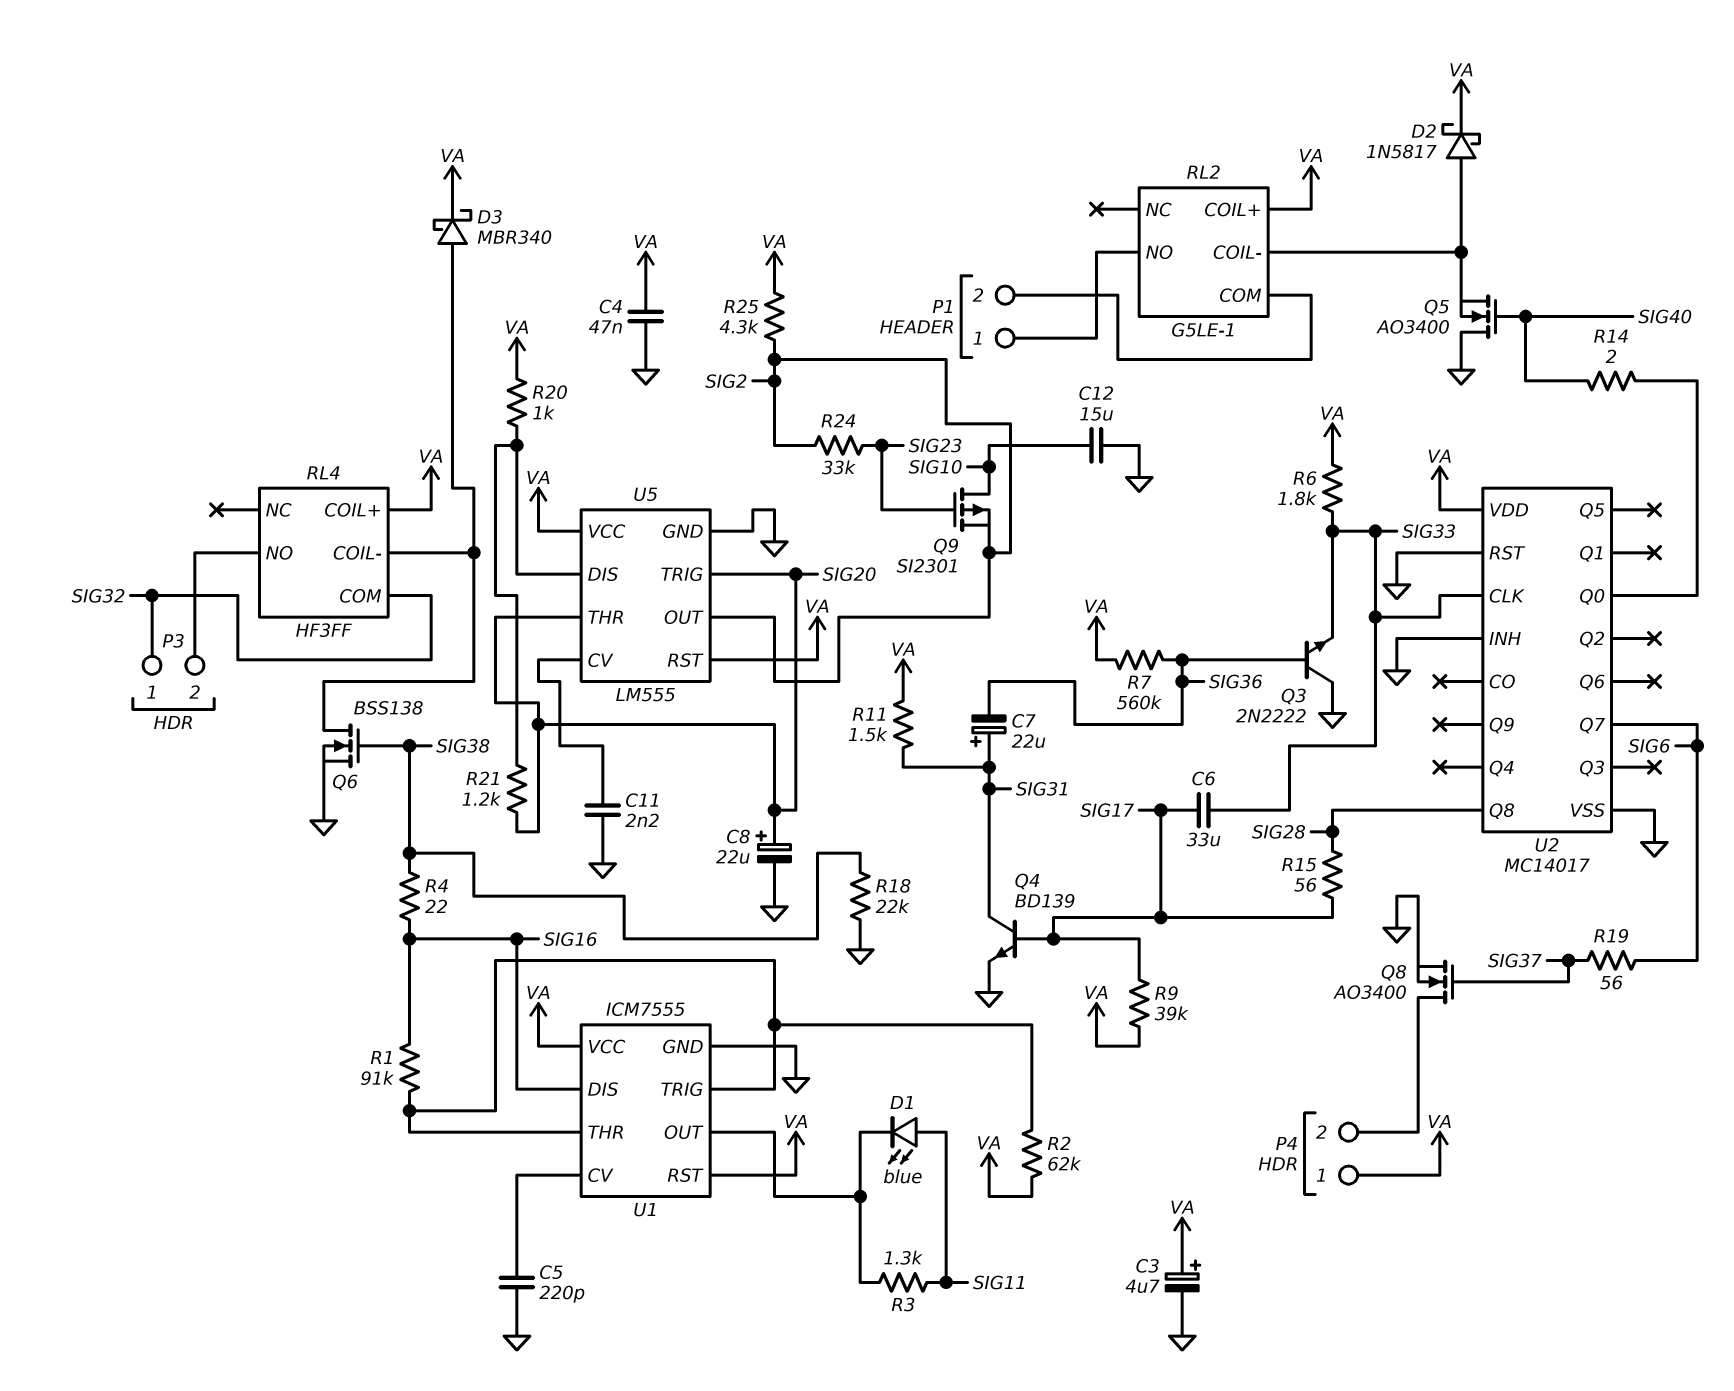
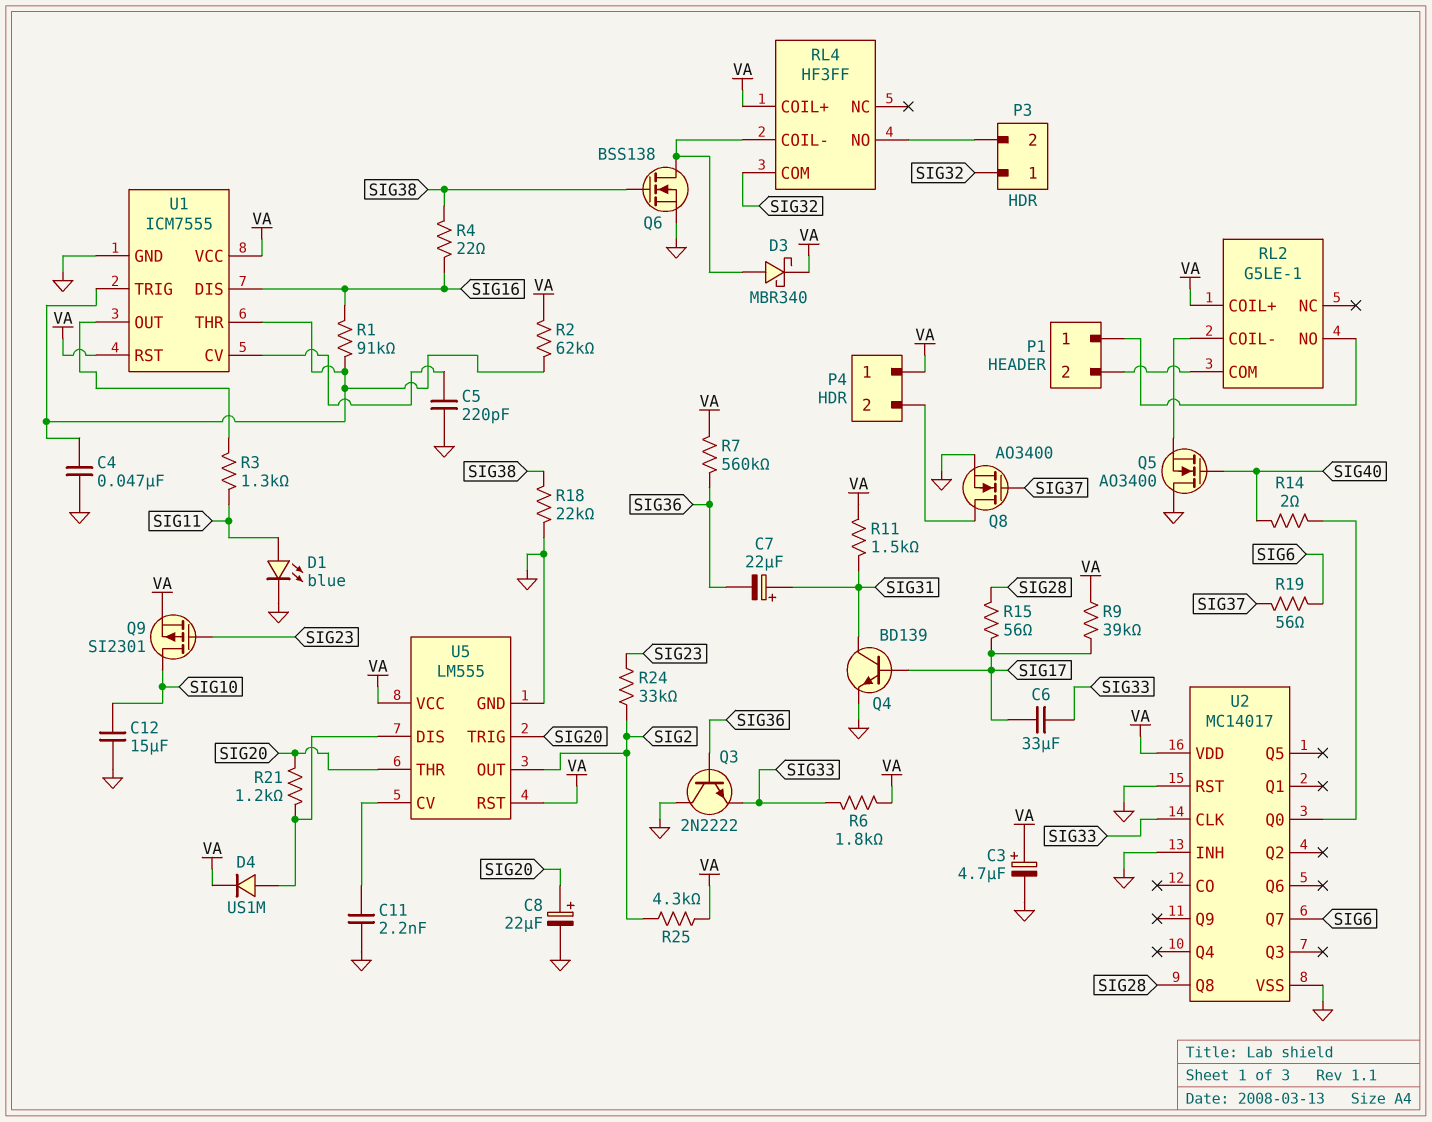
C4: 47nF (GND, VA) -> 47nF (GND, U1/THR)
D1: LED blue (A SIG11, K U1/OUT) -> LED blue (A SIG11, K GND)
D2: schottky 1N5817 (A RL2/COIL-, K VA) -> none
D4: none -> diode US1M (A U5/DIS, K VA)
Q9: PMOS SI2301 (G SIG23, D SIG10, S SIG2) -> PMOS SI2301 (G SIG23, D SIG10, S VA)
R20: 1k (U5/DIS, VA) -> none

